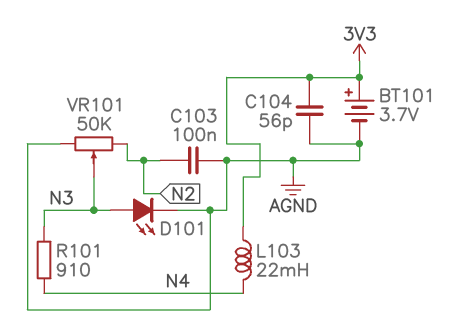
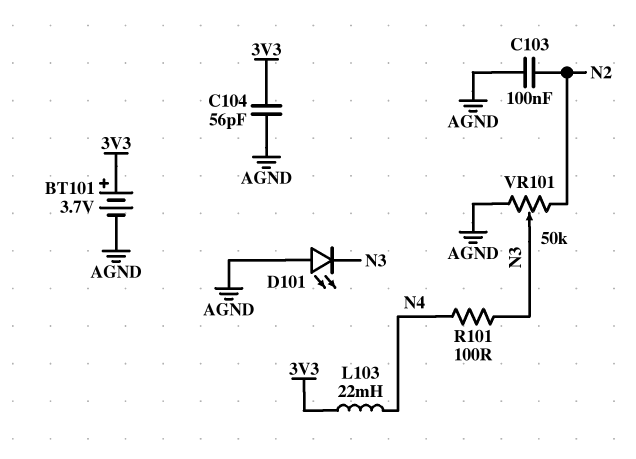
D101: LED (A N3, K AGND) -> LED (A AGND, K N3)
R101: 910 (N3, N4) -> 100 (N3, N4)

